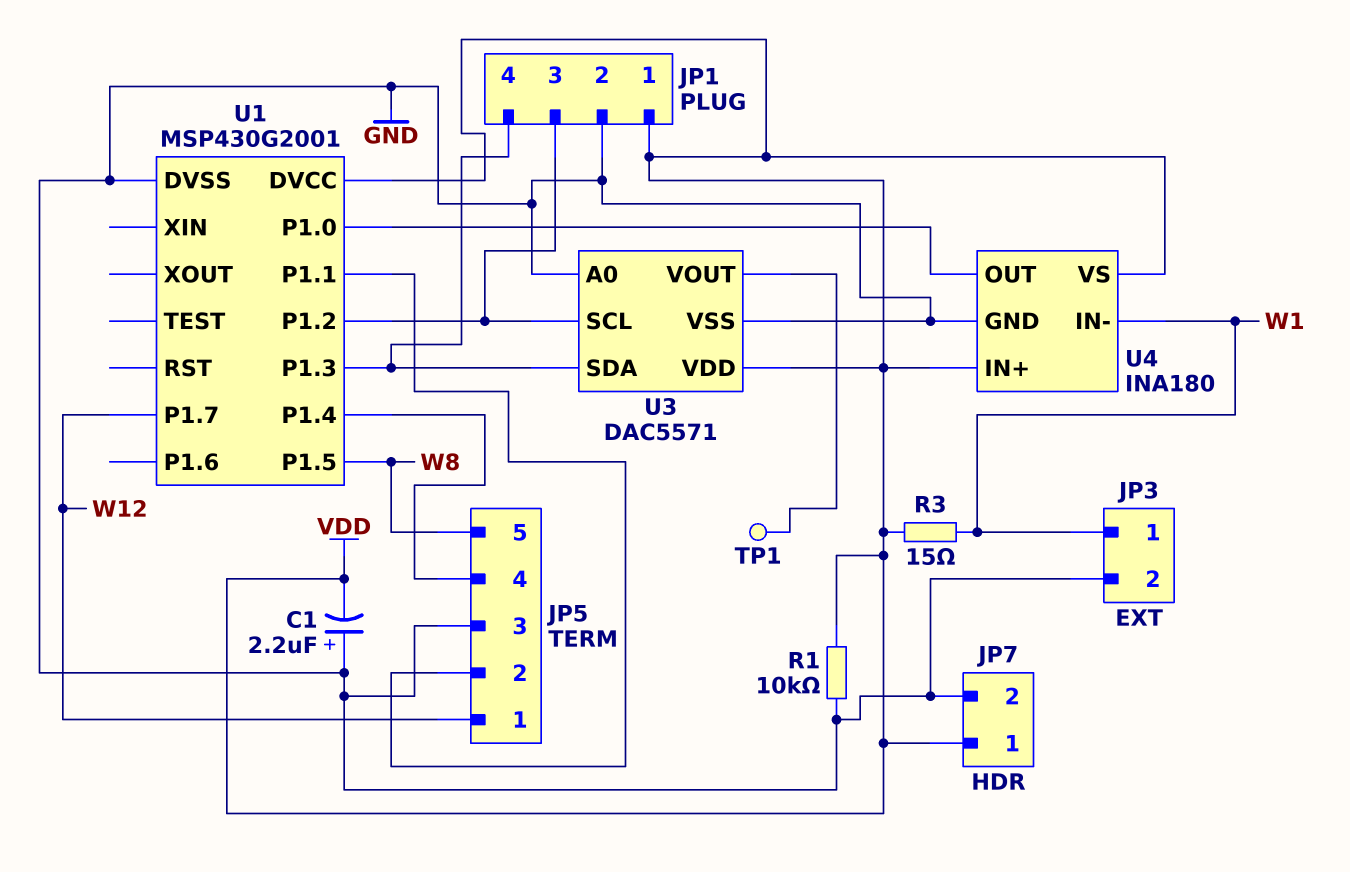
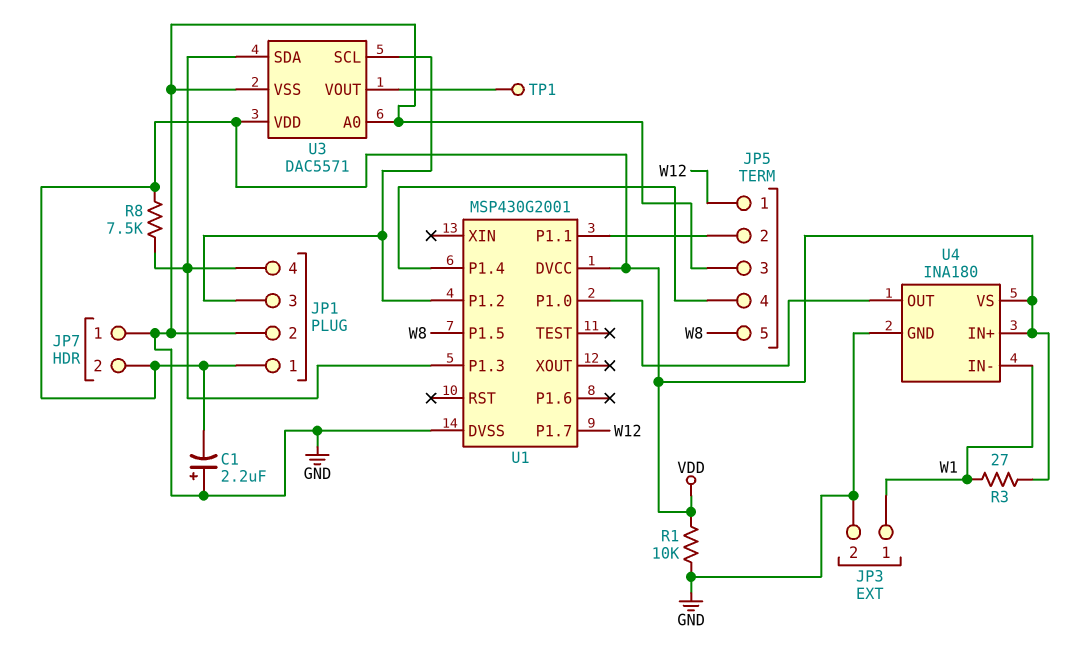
JP7 pin 1: VDD -> GND
JP7 pin 2: GND -> VDD
R3: 15 (VDD, W1) -> 27 (VDD, W1)
R8: none -> 7.5k (JP1/4, VDD)

